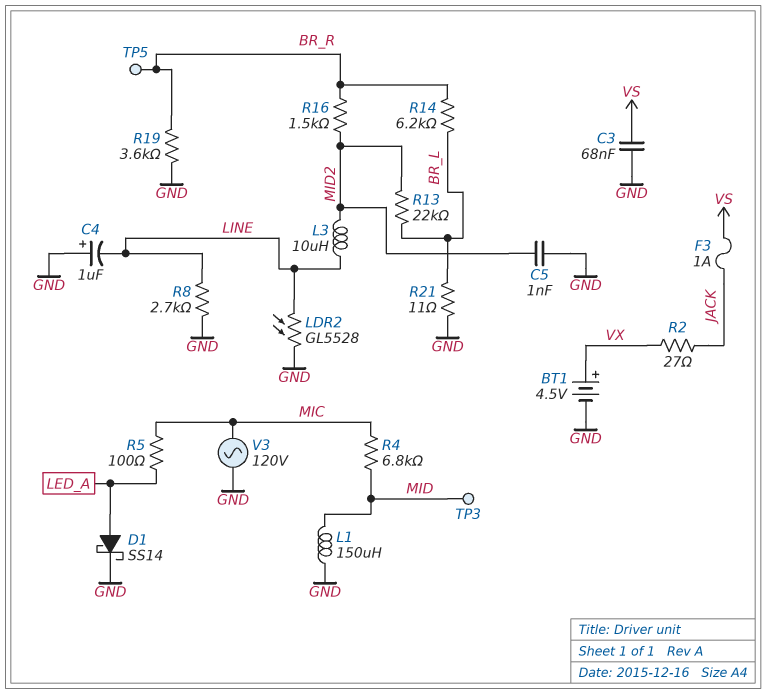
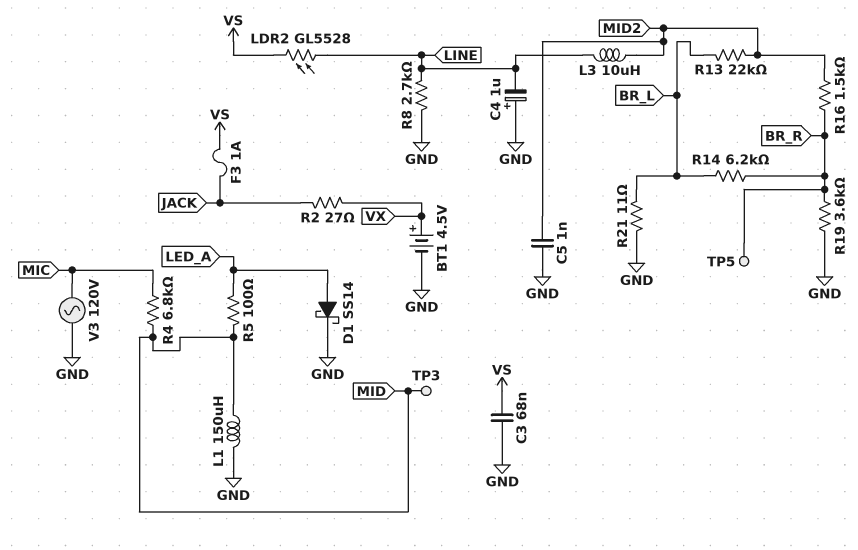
LDR2: GL5528 (GND, LINE) -> GL5528 (LINE, VS)
R5: 100 (LED_A, MIC) -> 100 (LED_A, MID)

